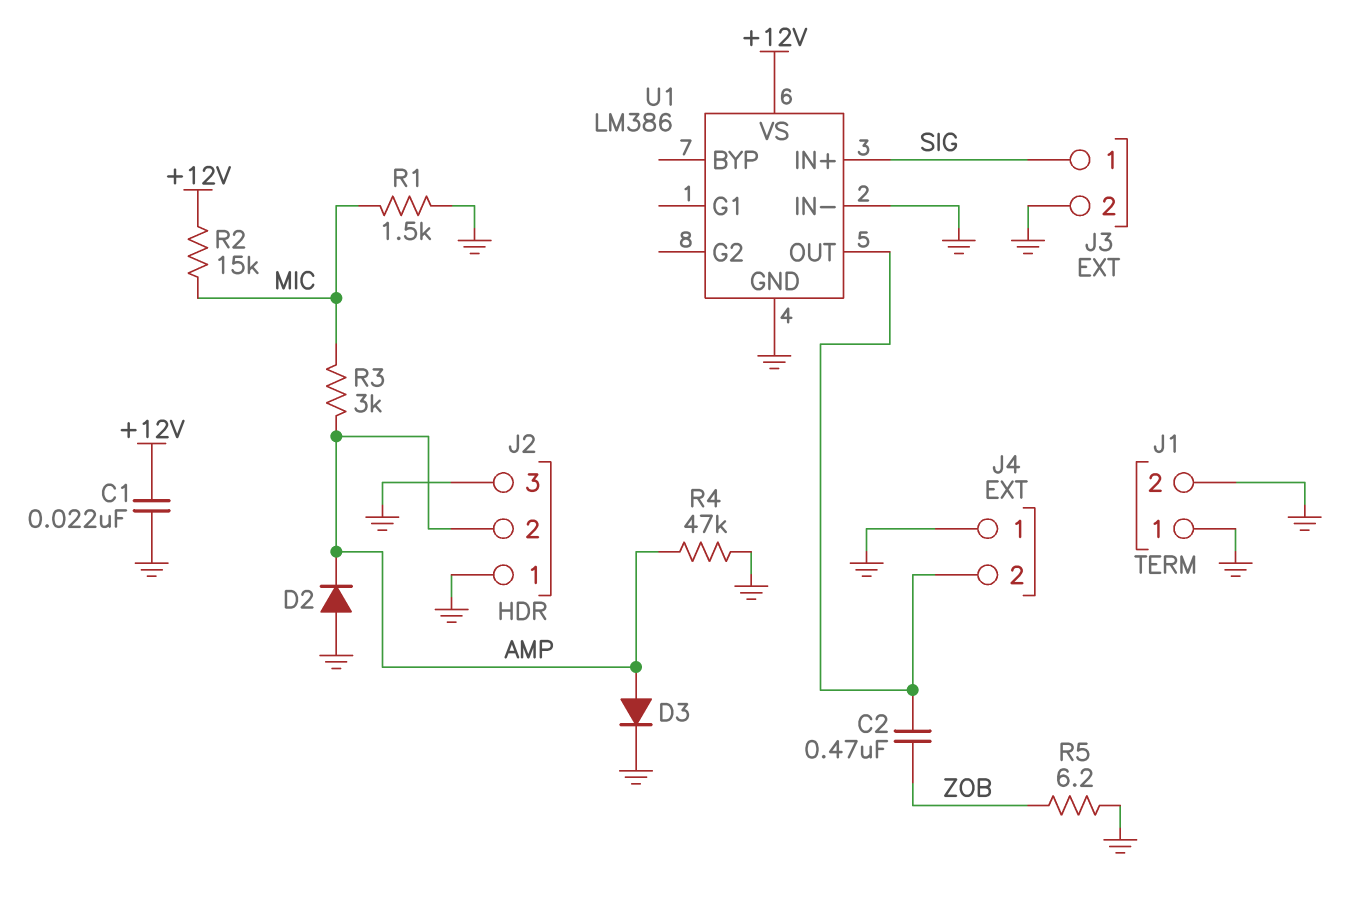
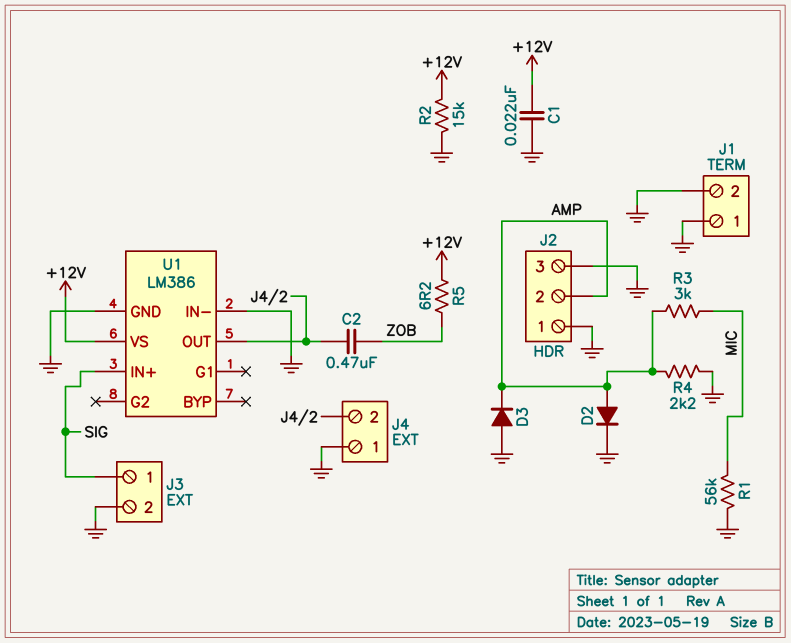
D2: diode (A GND, K AMP) -> diode (A AMP, K GND)
D3: diode (A AMP, K GND) -> diode (A GND, K AMP)
R1: 1.5k (GND, MIC) -> 56k (GND, MIC)
R2: 15k (+12V, MIC) -> 15k (+12V, GND)
R4: 47k (AMP, GND) -> 2.2k (AMP, GND)
R5: 6.2 (GND, ZOB) -> 6.2 (+12V, ZOB)

